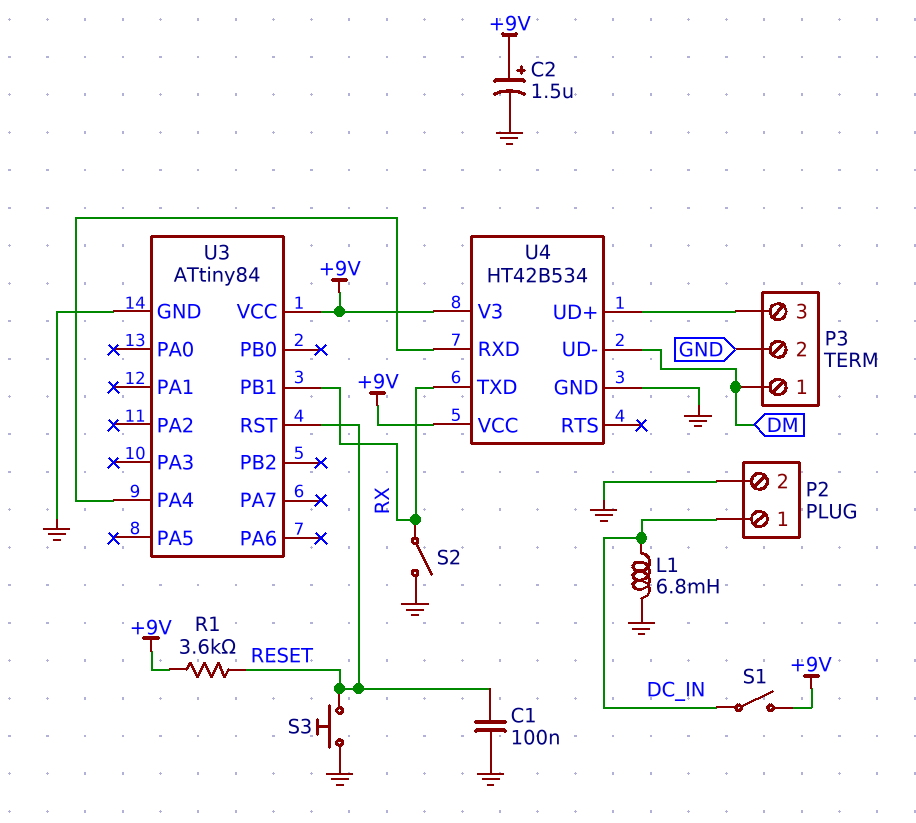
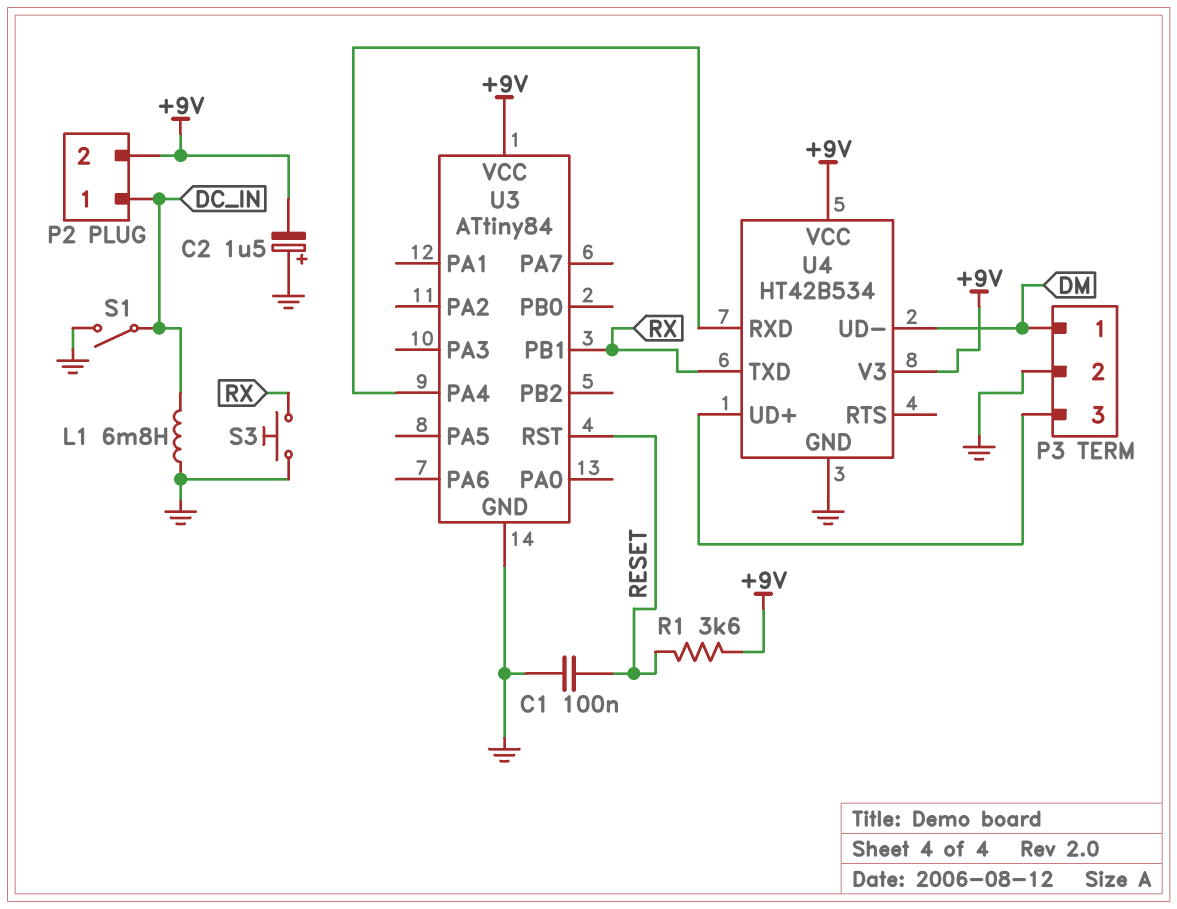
C2: 1.5uF (plus +9V, minus GND) -> 1.5uF (plus GND, minus +9V)
P2 pin 2: GND -> +9V
S1: switch (+9V, DC_IN) -> switch (DC_IN, GND)
S2: switch (GND, RX) -> none
S3: button (GND, RESET) -> button (GND, RX)

